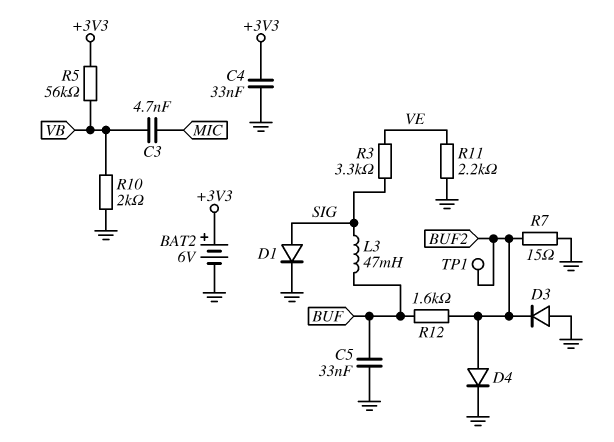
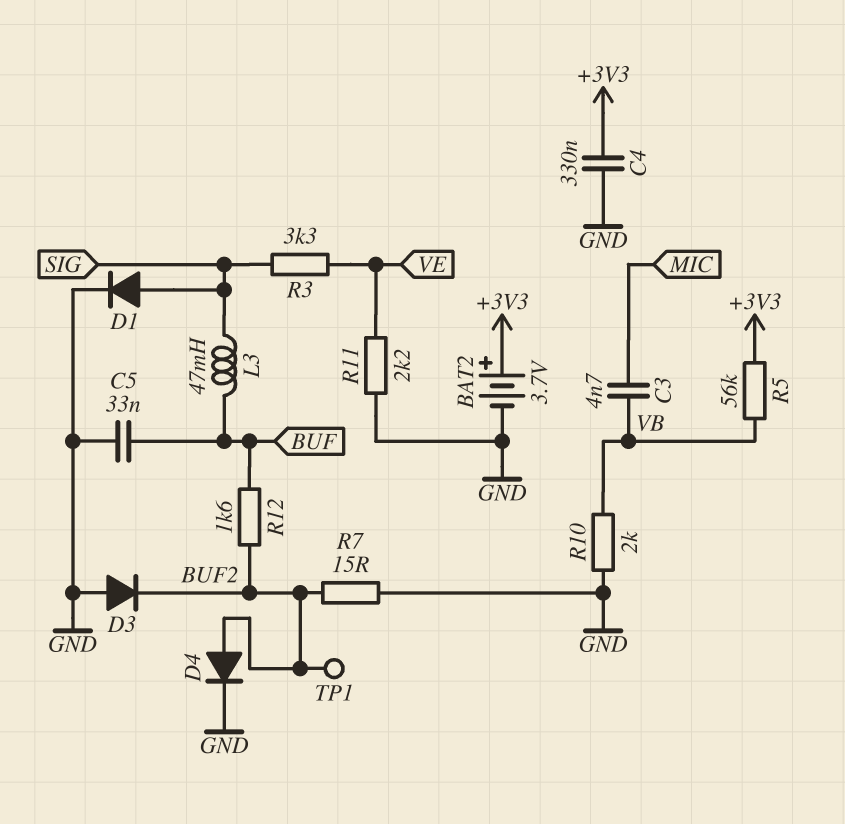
BAT2: 6V (plus +3V3, minus GND) -> 3.7V (plus +3V3, minus GND)
C4: 33nF (+3V3, GND) -> 330nF (+3V3, GND)

